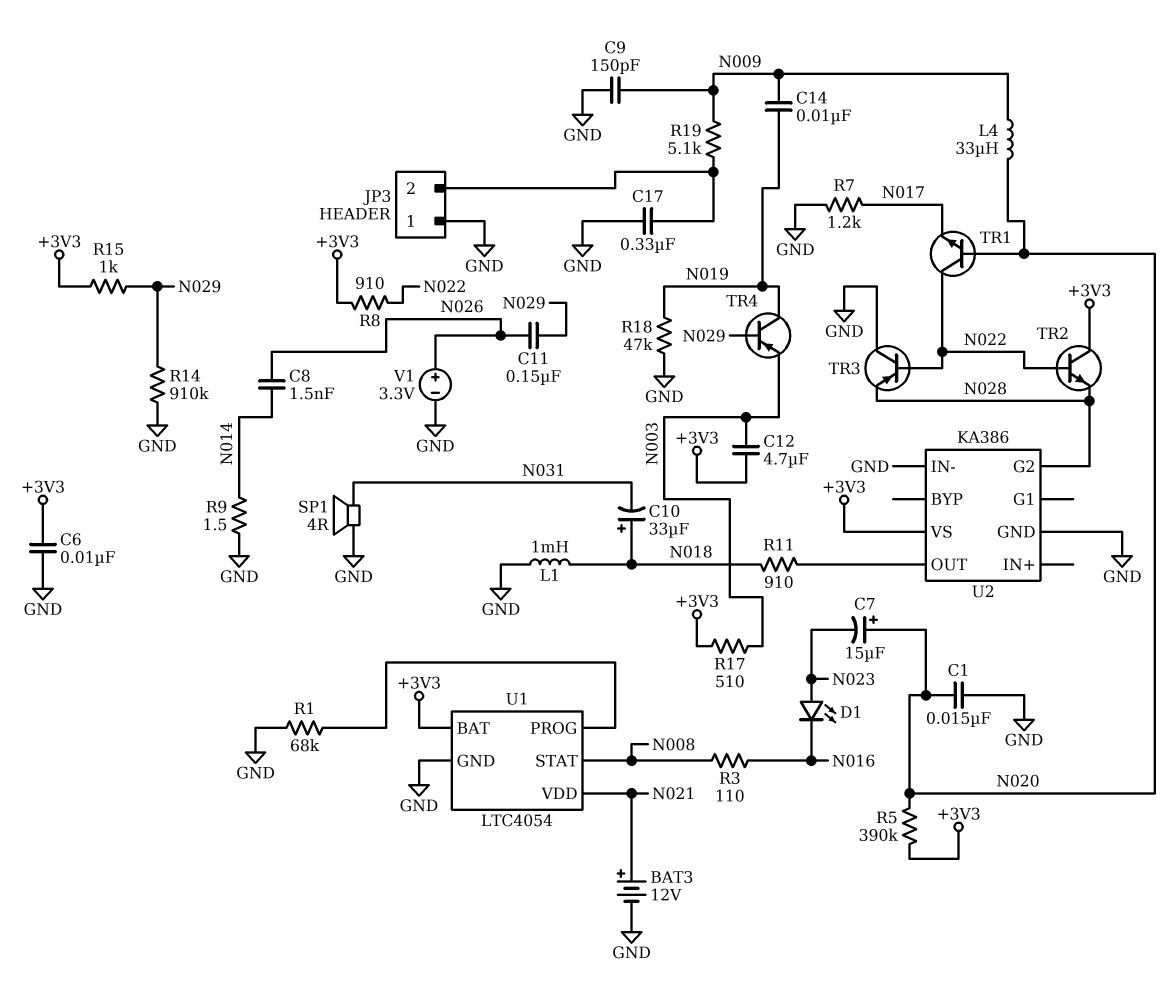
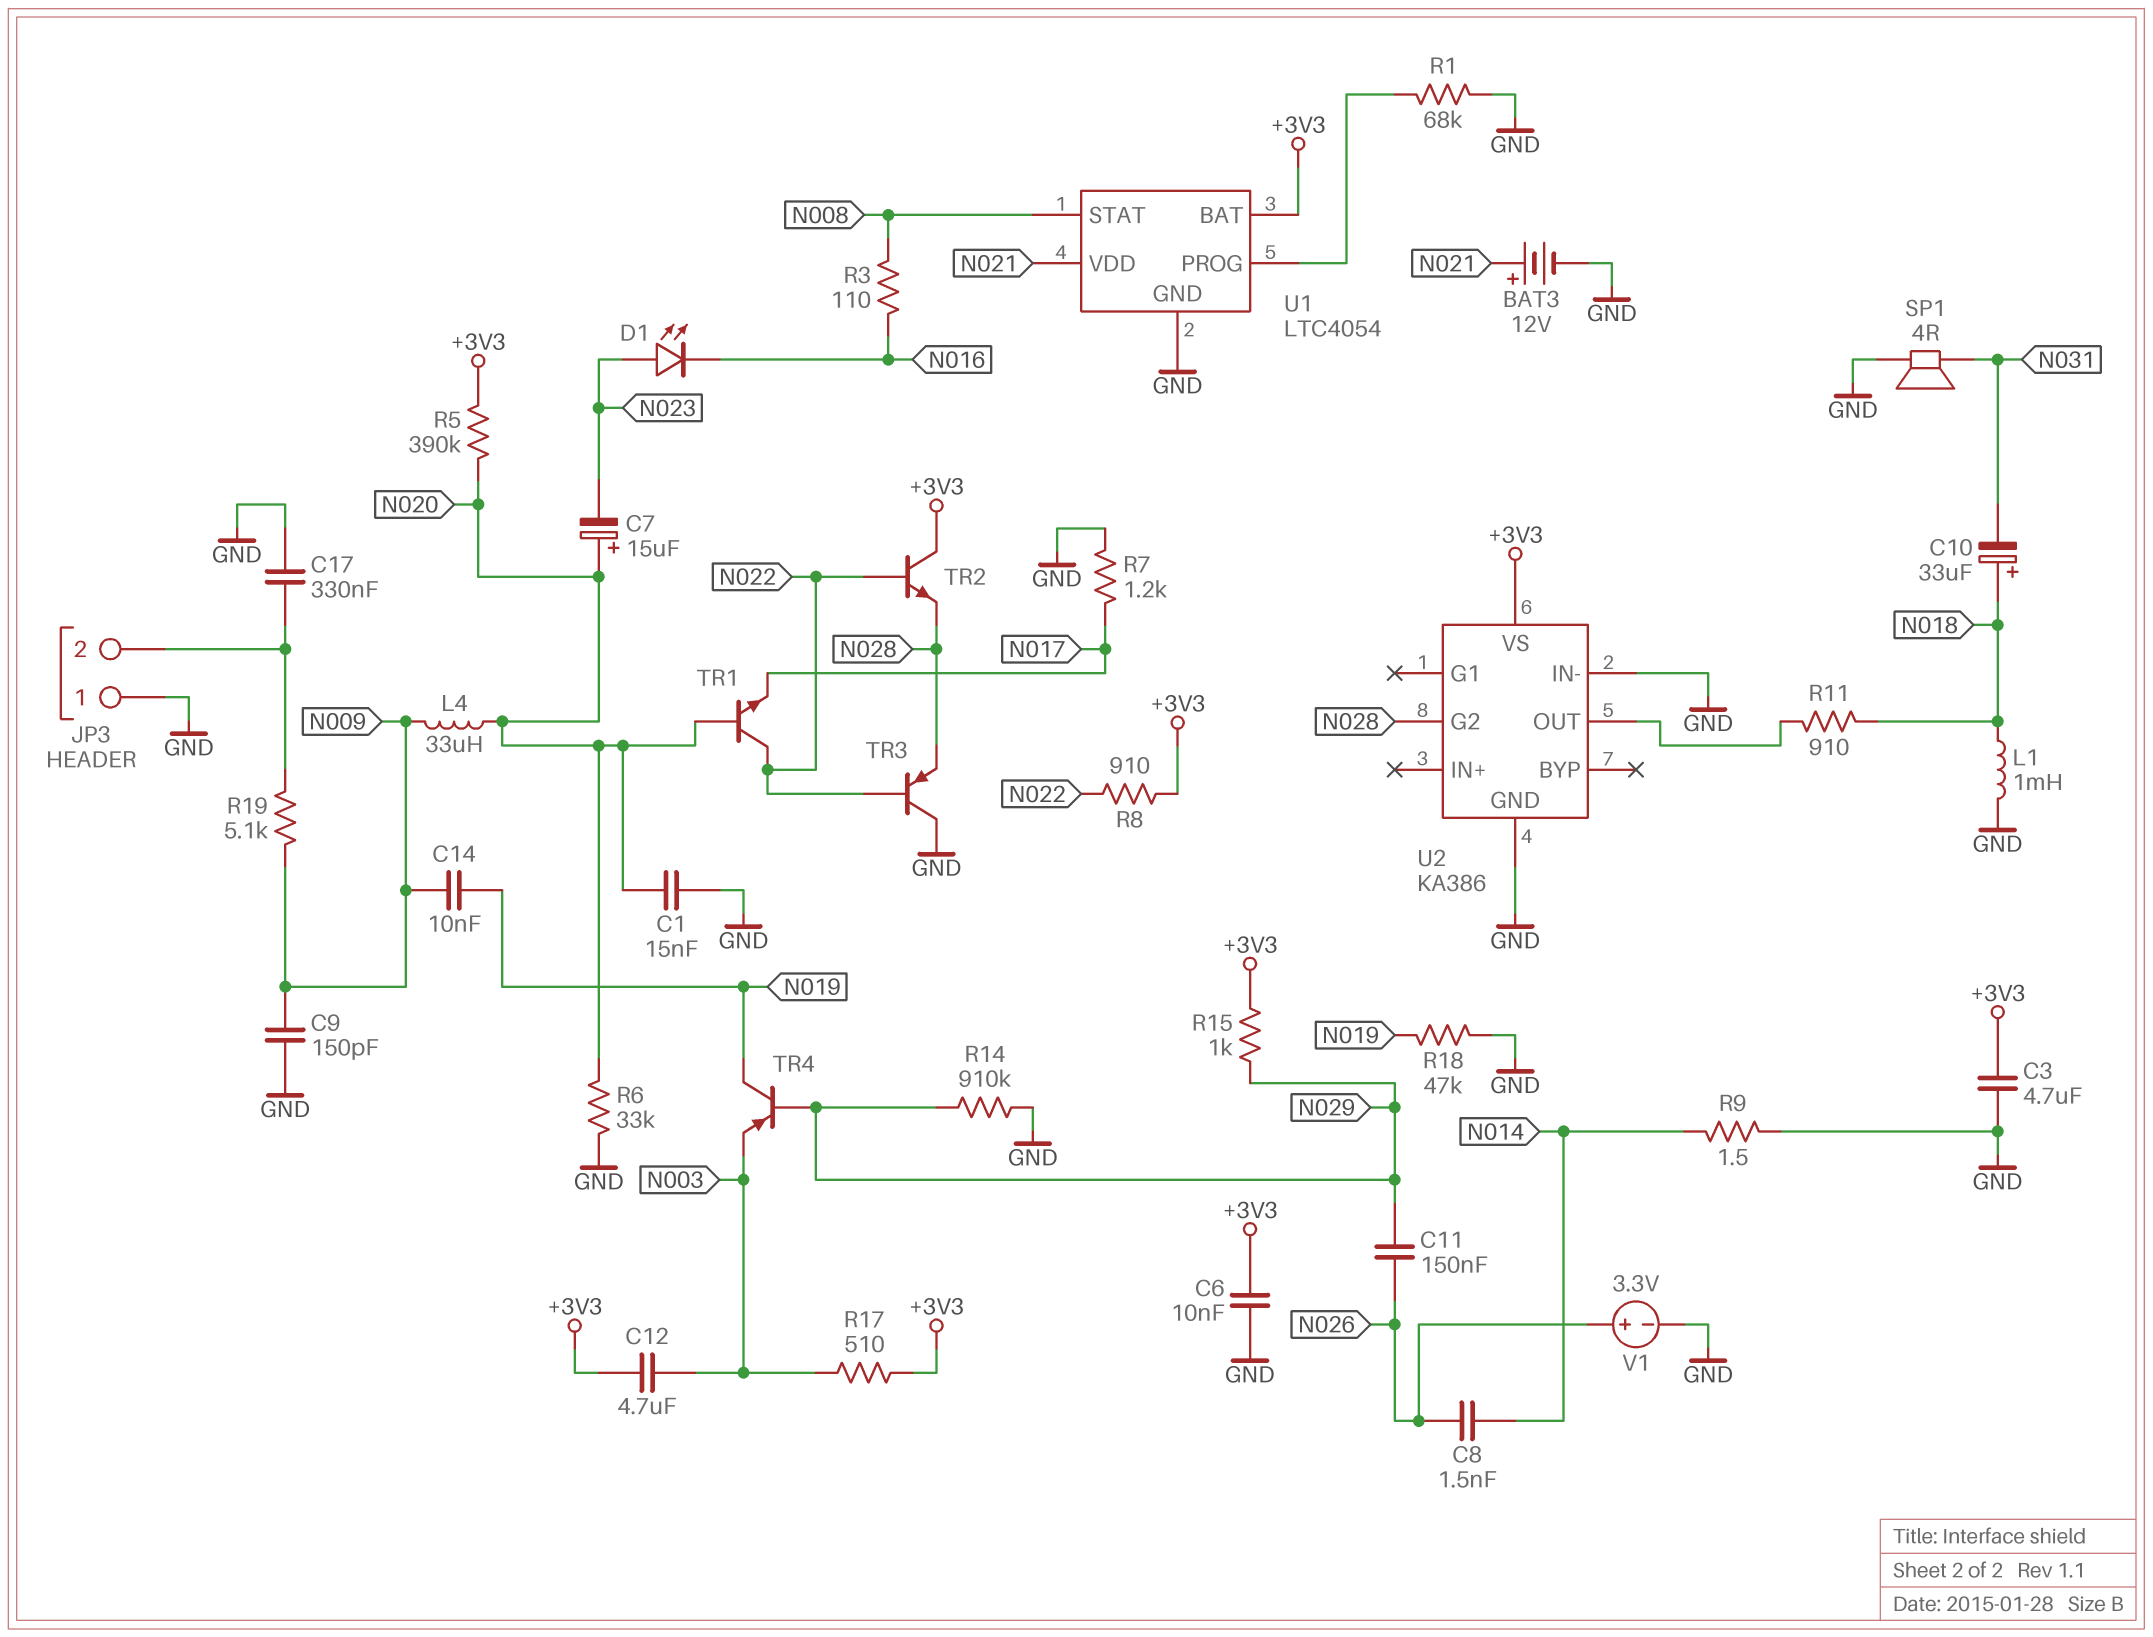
C3: none -> 4.7uF (+3V3, GND)
R6: none -> 33k (GND, N020)

